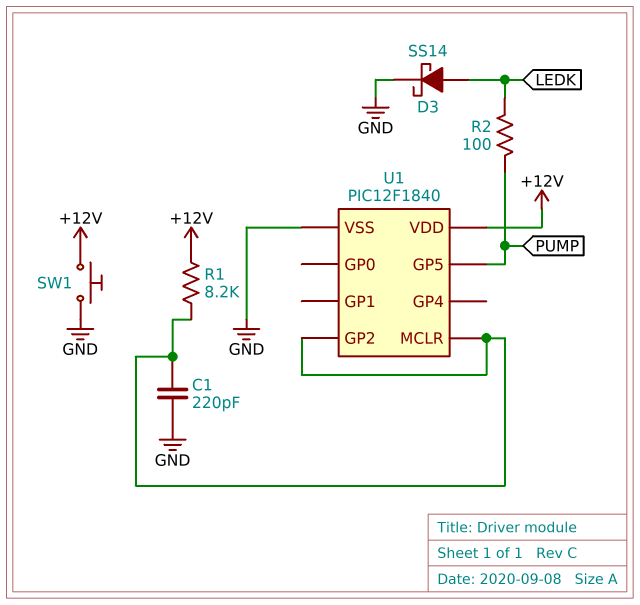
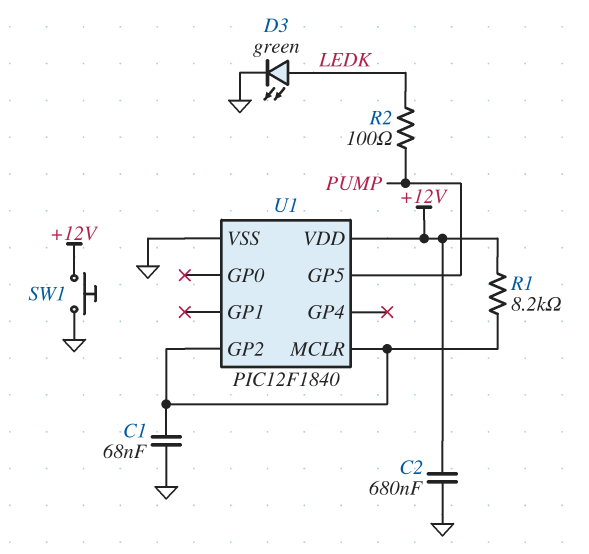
C1: 220pF (GND, U1/GP2) -> 68nF (GND, U1/GP2)
C2: none -> 680nF (+12V, GND)
D3: schottky SS14 (A LEDK, K GND) -> LED green (A LEDK, K GND)

